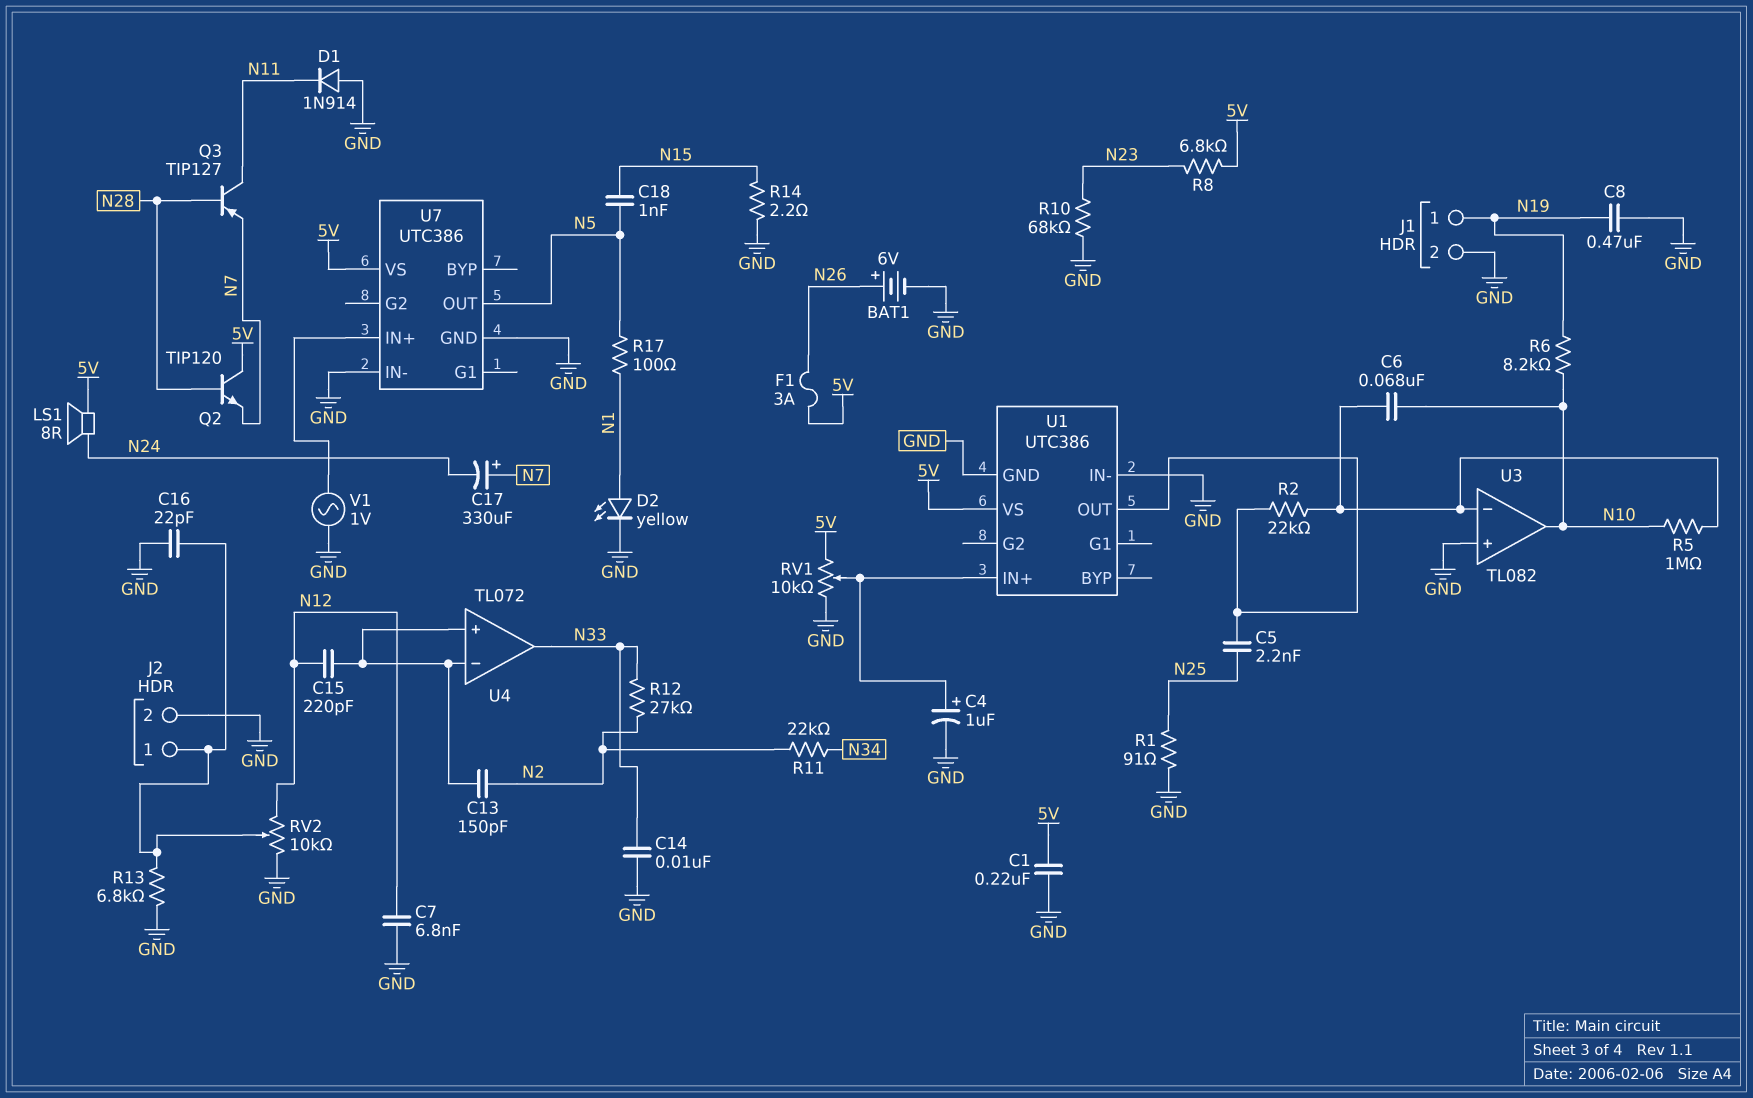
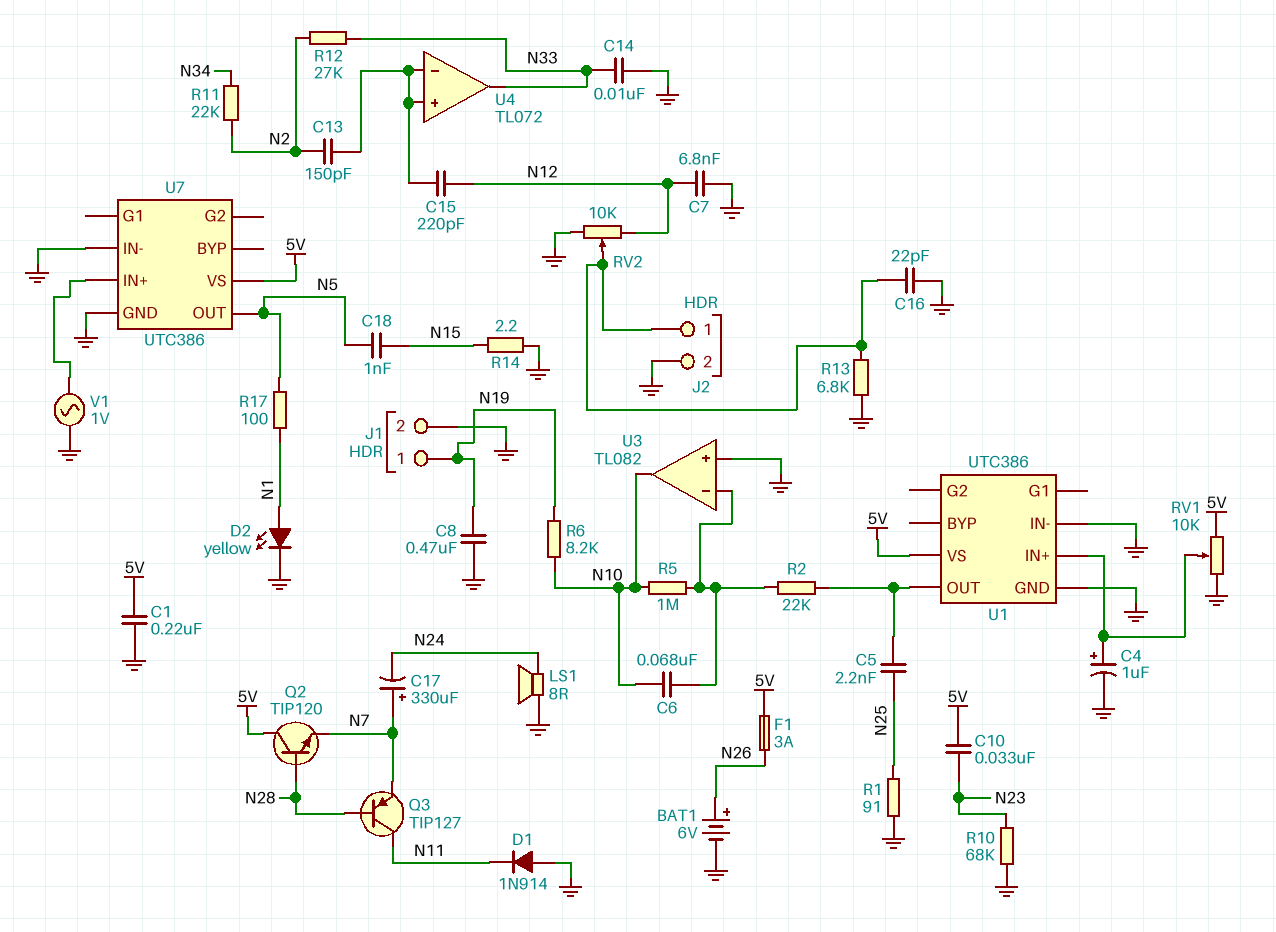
C10: none -> 33nF (5V, N23)
LS1: speaker 8R (5V, N24) -> speaker 8R (GND, N24)
R8: 6.8k (5V, N23) -> none

